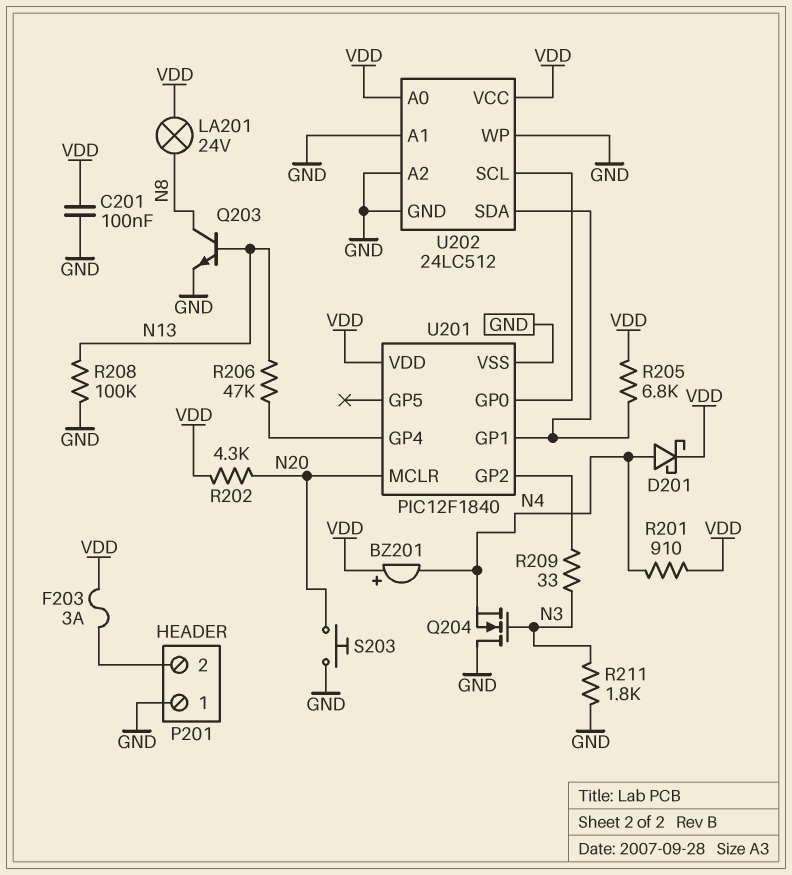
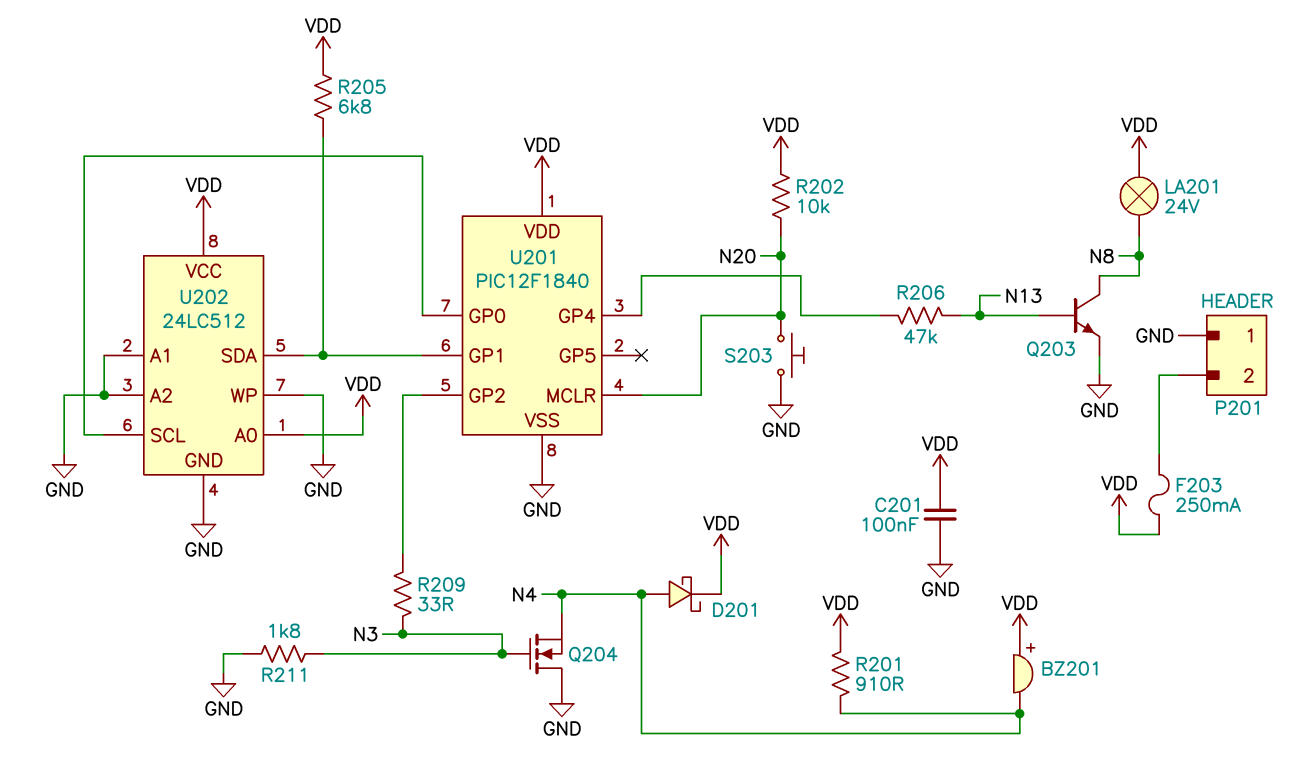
F203: 3A (P201/2, VDD) -> 250mA (P201/2, VDD)
R202: 4.3k (N20, VDD) -> 10k (N20, VDD)
R208: 100k (GND, N13) -> none

